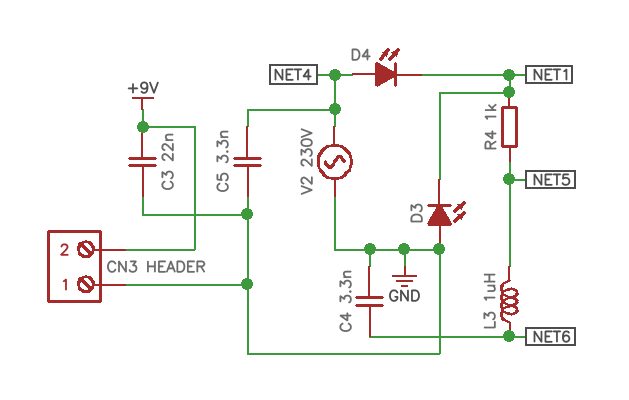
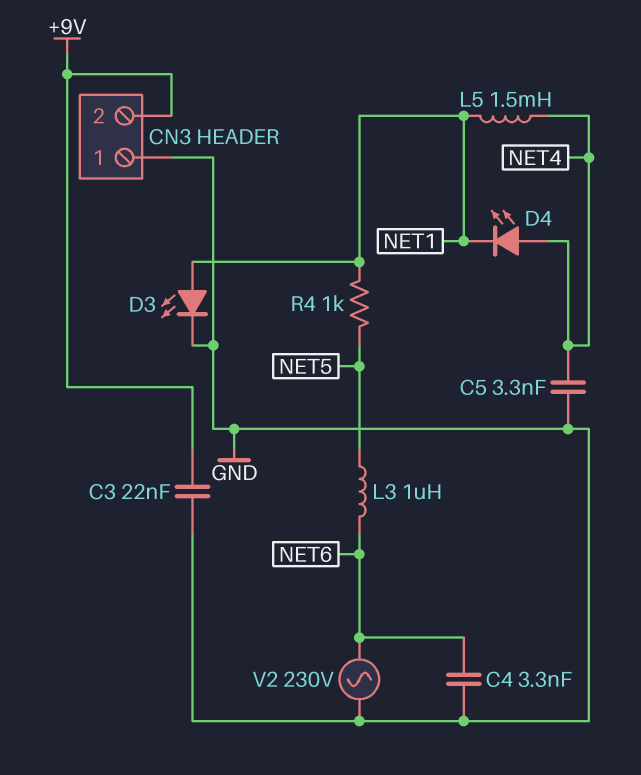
D3: LED (A GND, K NET1) -> LED (A NET1, K GND)
L5: none -> 1.5mH (NET1, NET4)
V2: AC 230V (GND, NET4) -> AC 230V (GND, NET6)

